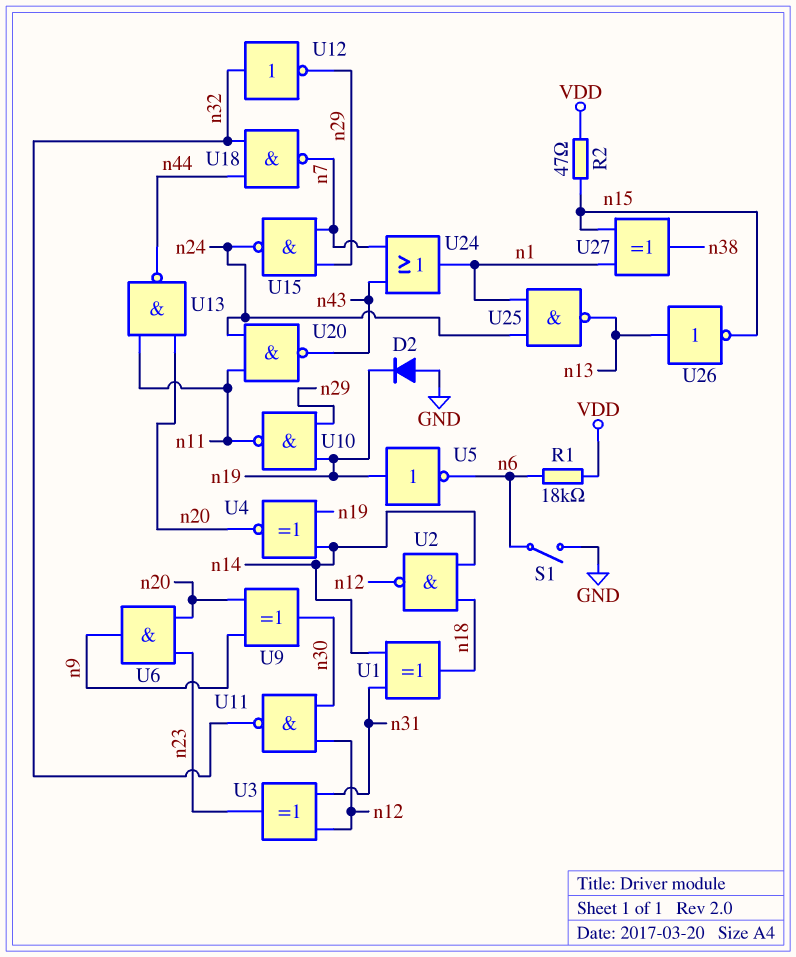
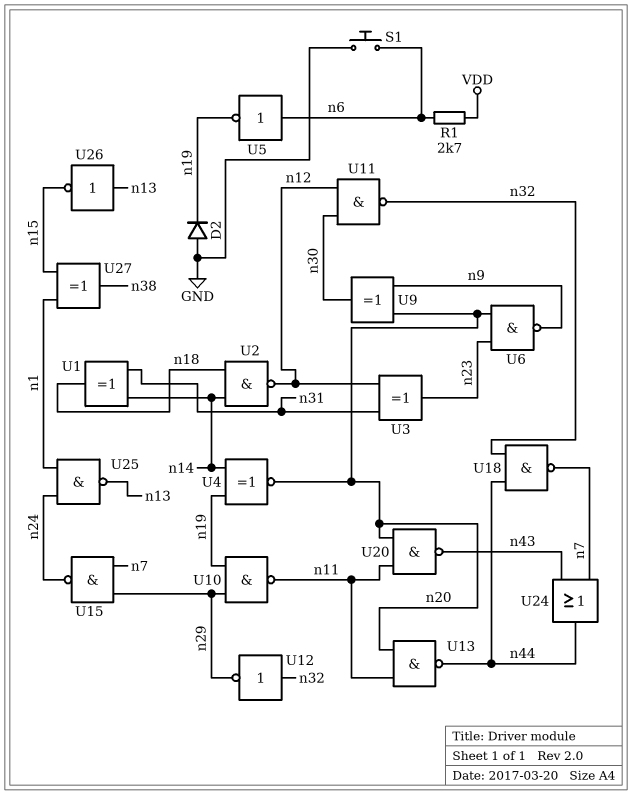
R1: 18k (VDD, n6) -> 2.7k (VDD, n6)
R2: 47 (VDD, n15) -> none
S1: switch (GND, n6) -> button (GND, n6)
U5: NOT (in n19, out n6) -> NOT (in n6, out n19)
U6: AND (in n20, in n23, out n9) -> NAND (in n20, in n23, out n9)
U20: NAND (in n11, in n24, out n43) -> NAND (in n11, in n20, out n43)
U24: OR (in n7, in n43, out n1) -> OR (in n7, in n43, out n44)

